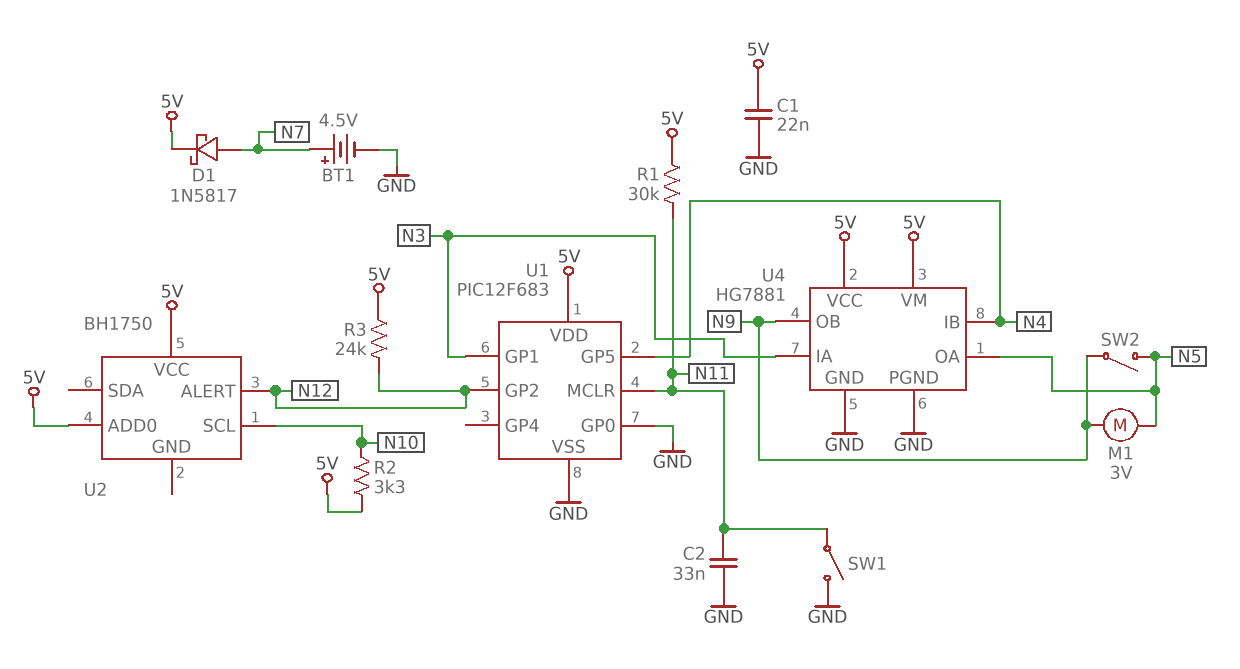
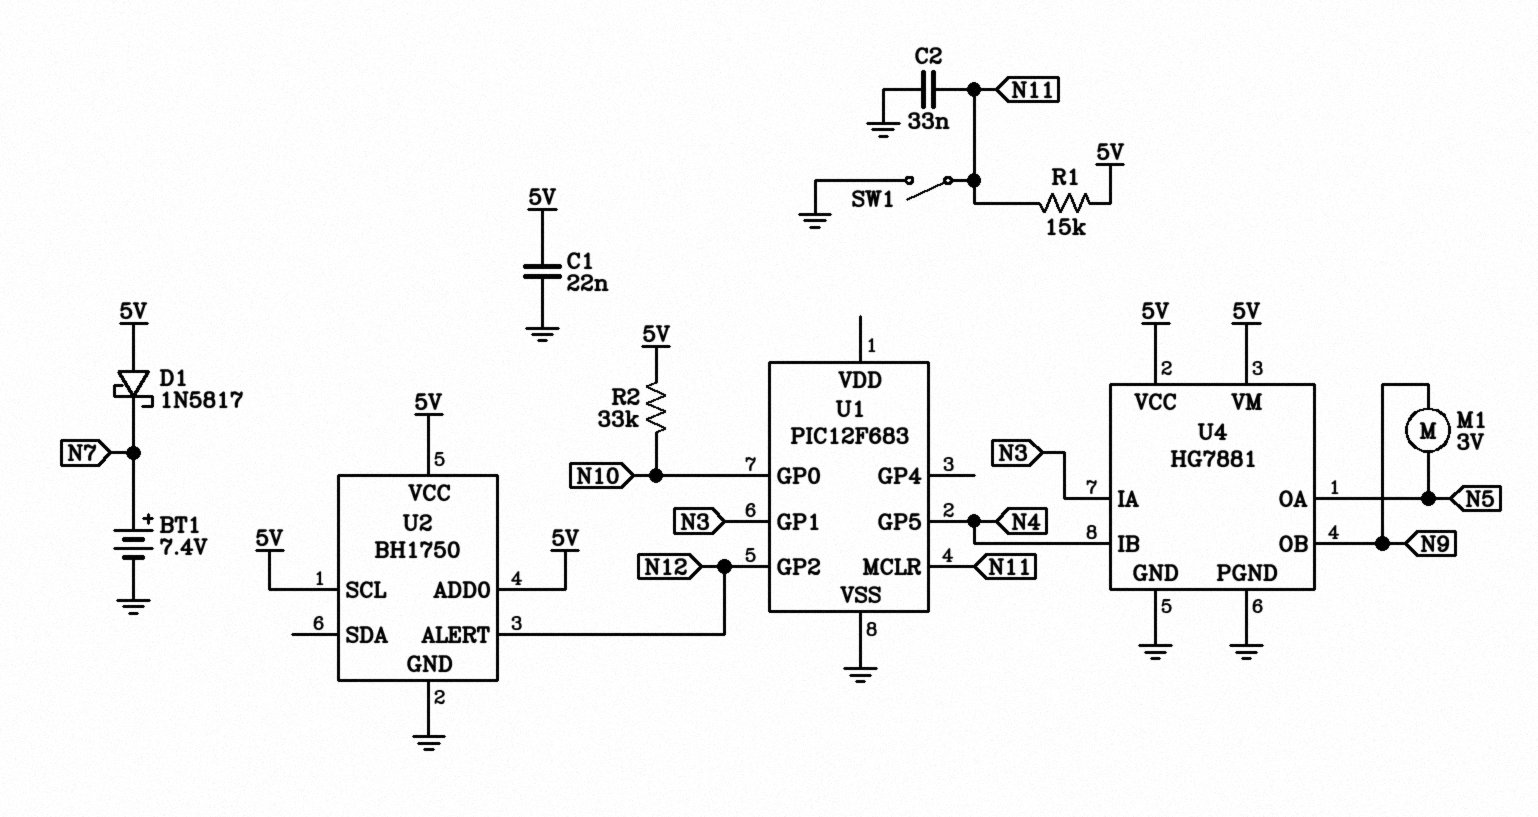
BT1: 4.5V (plus N7, minus GND) -> 7.4V (plus N7, minus GND)
D1: schottky 1N5817 (A N7, K 5V) -> schottky 1N5817 (A 5V, K N7)
R1: 30k (5V, N11) -> 15k (5V, N11)
R2: 3.3k (5V, N10) -> 33k (5V, N10)
R3: 24k (5V, N12) -> none
SW2: switch (N5, N9) -> none
U1 pin GP0: GND -> N10
U1 pin VDD: 5V -> none
U2 pin GND: none -> GND
U2 pin SCL: N10 -> 5V

